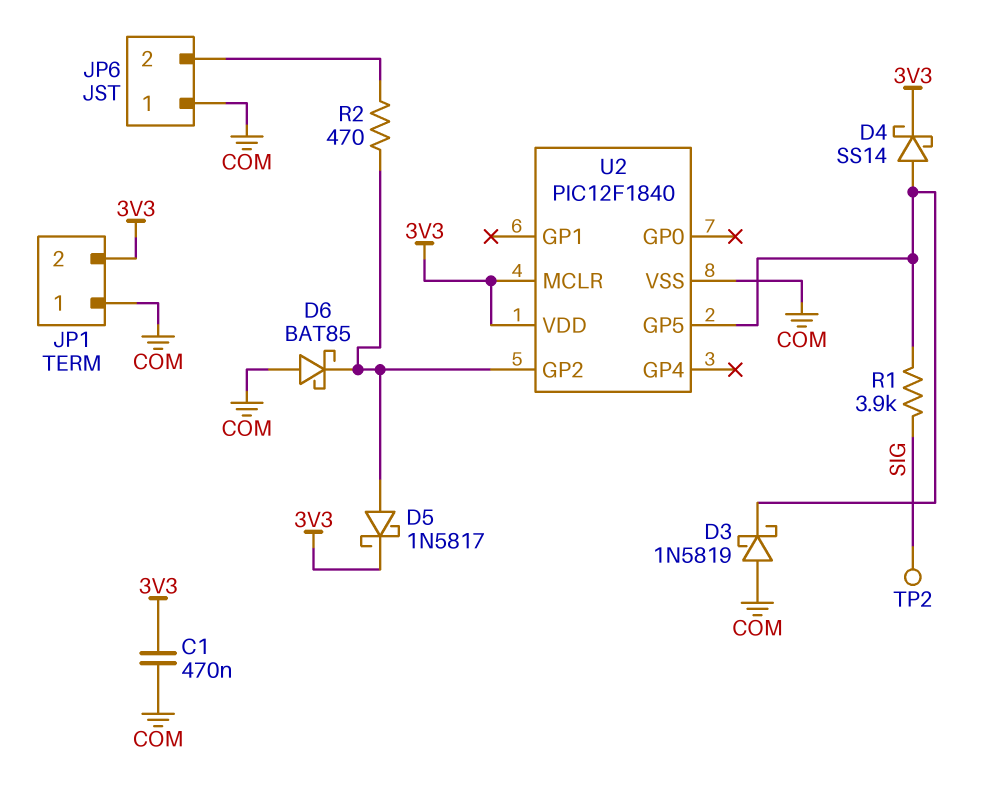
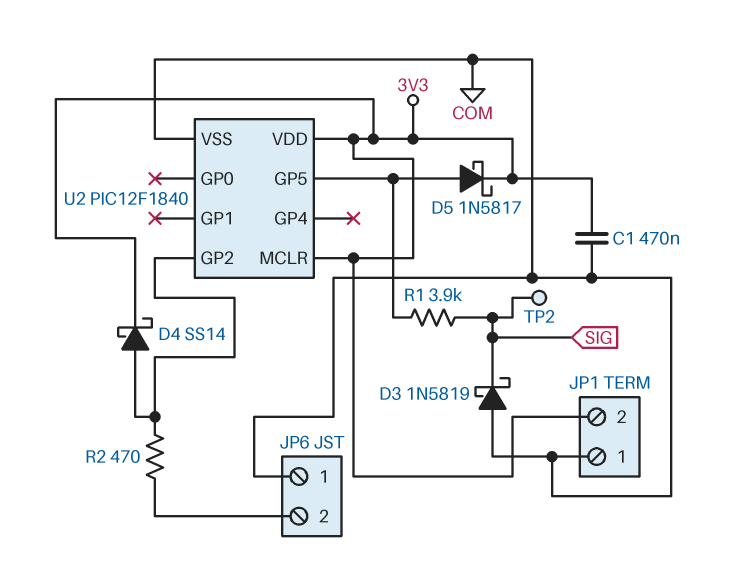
D3: schottky 1N5819 (A COM, K U2/GP5) -> schottky 1N5819 (A COM, K SIG)
D4: schottky SS14 (A U2/GP5, K 3V3) -> schottky SS14 (A U2/GP2, K 3V3)
D5: schottky 1N5817 (A U2/GP2, K 3V3) -> schottky 1N5817 (A U2/GP5, K 3V3)
D6: schottky BAT85 (A COM, K U2/GP2) -> none

